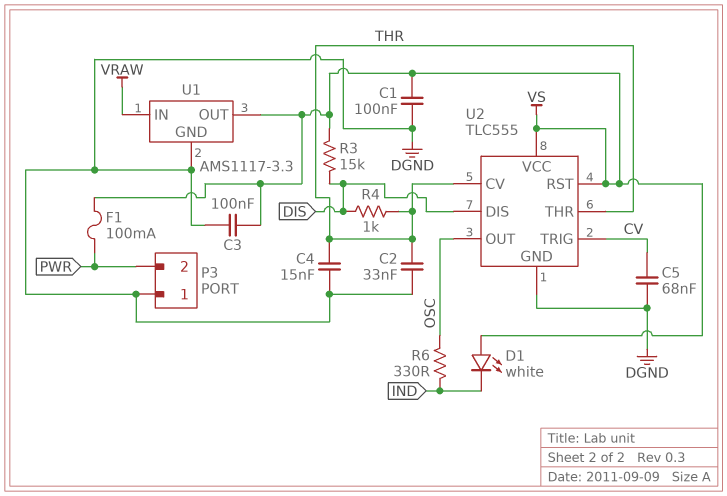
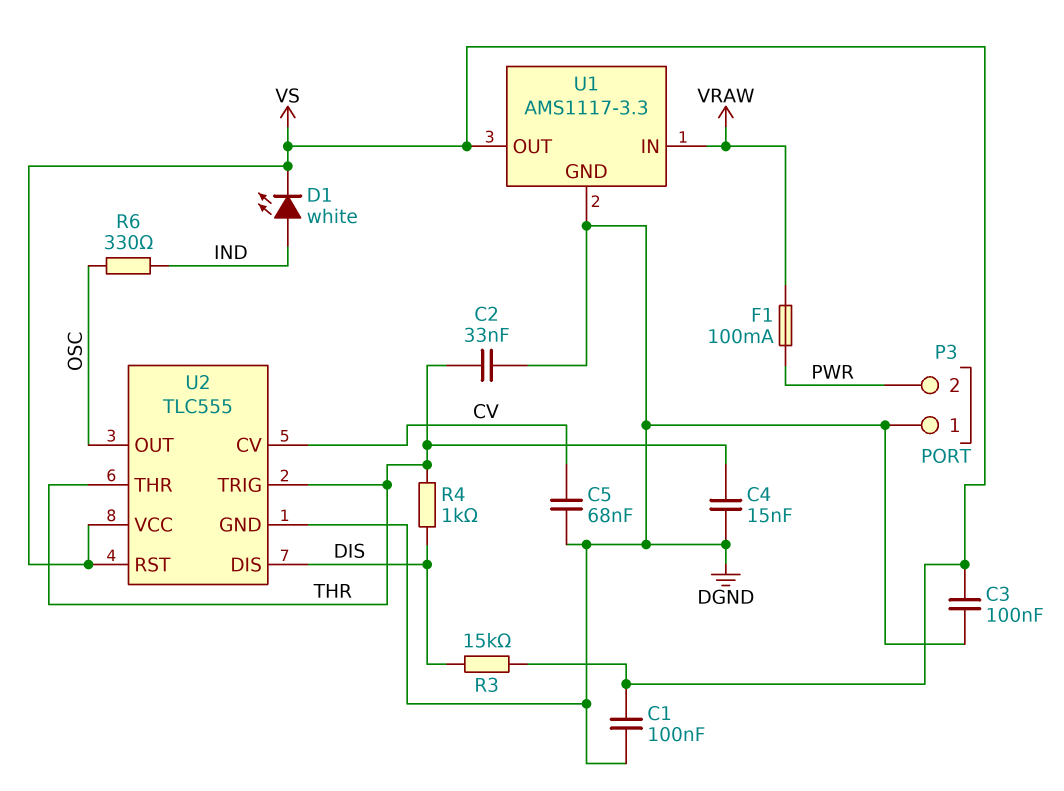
D1: LED white (A VS, K IND) -> LED white (A IND, K VS)
F1: 100mA (PWR, VS) -> 100mA (PWR, VRAW)
U2 pin CV: THR -> CV
U2 pin TRIG: CV -> THR

